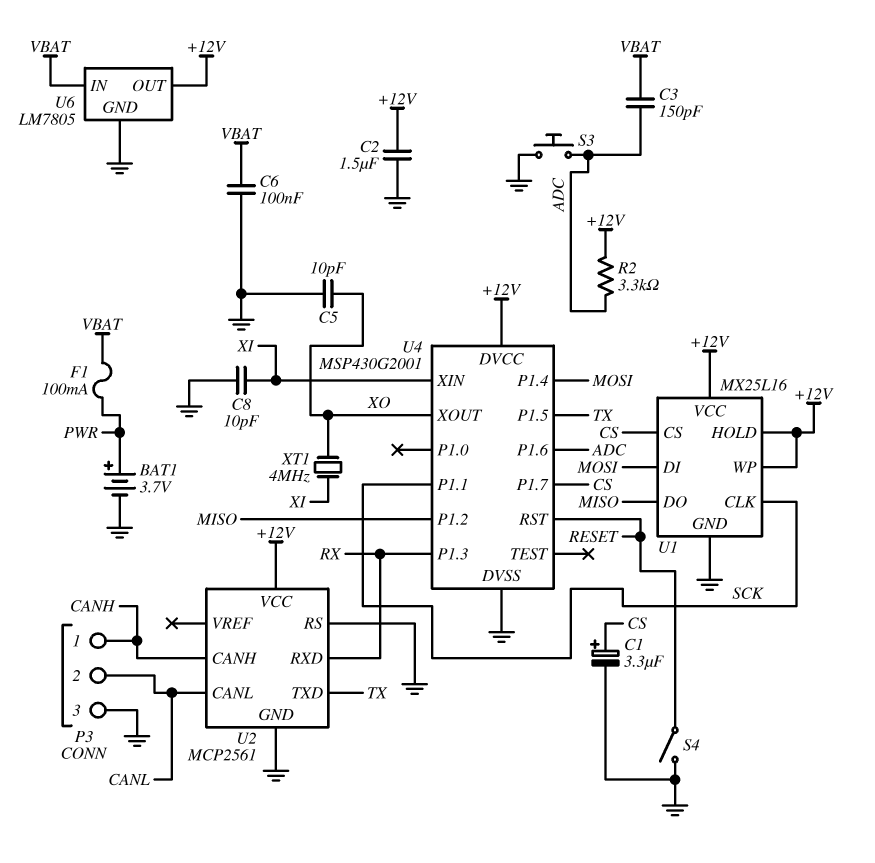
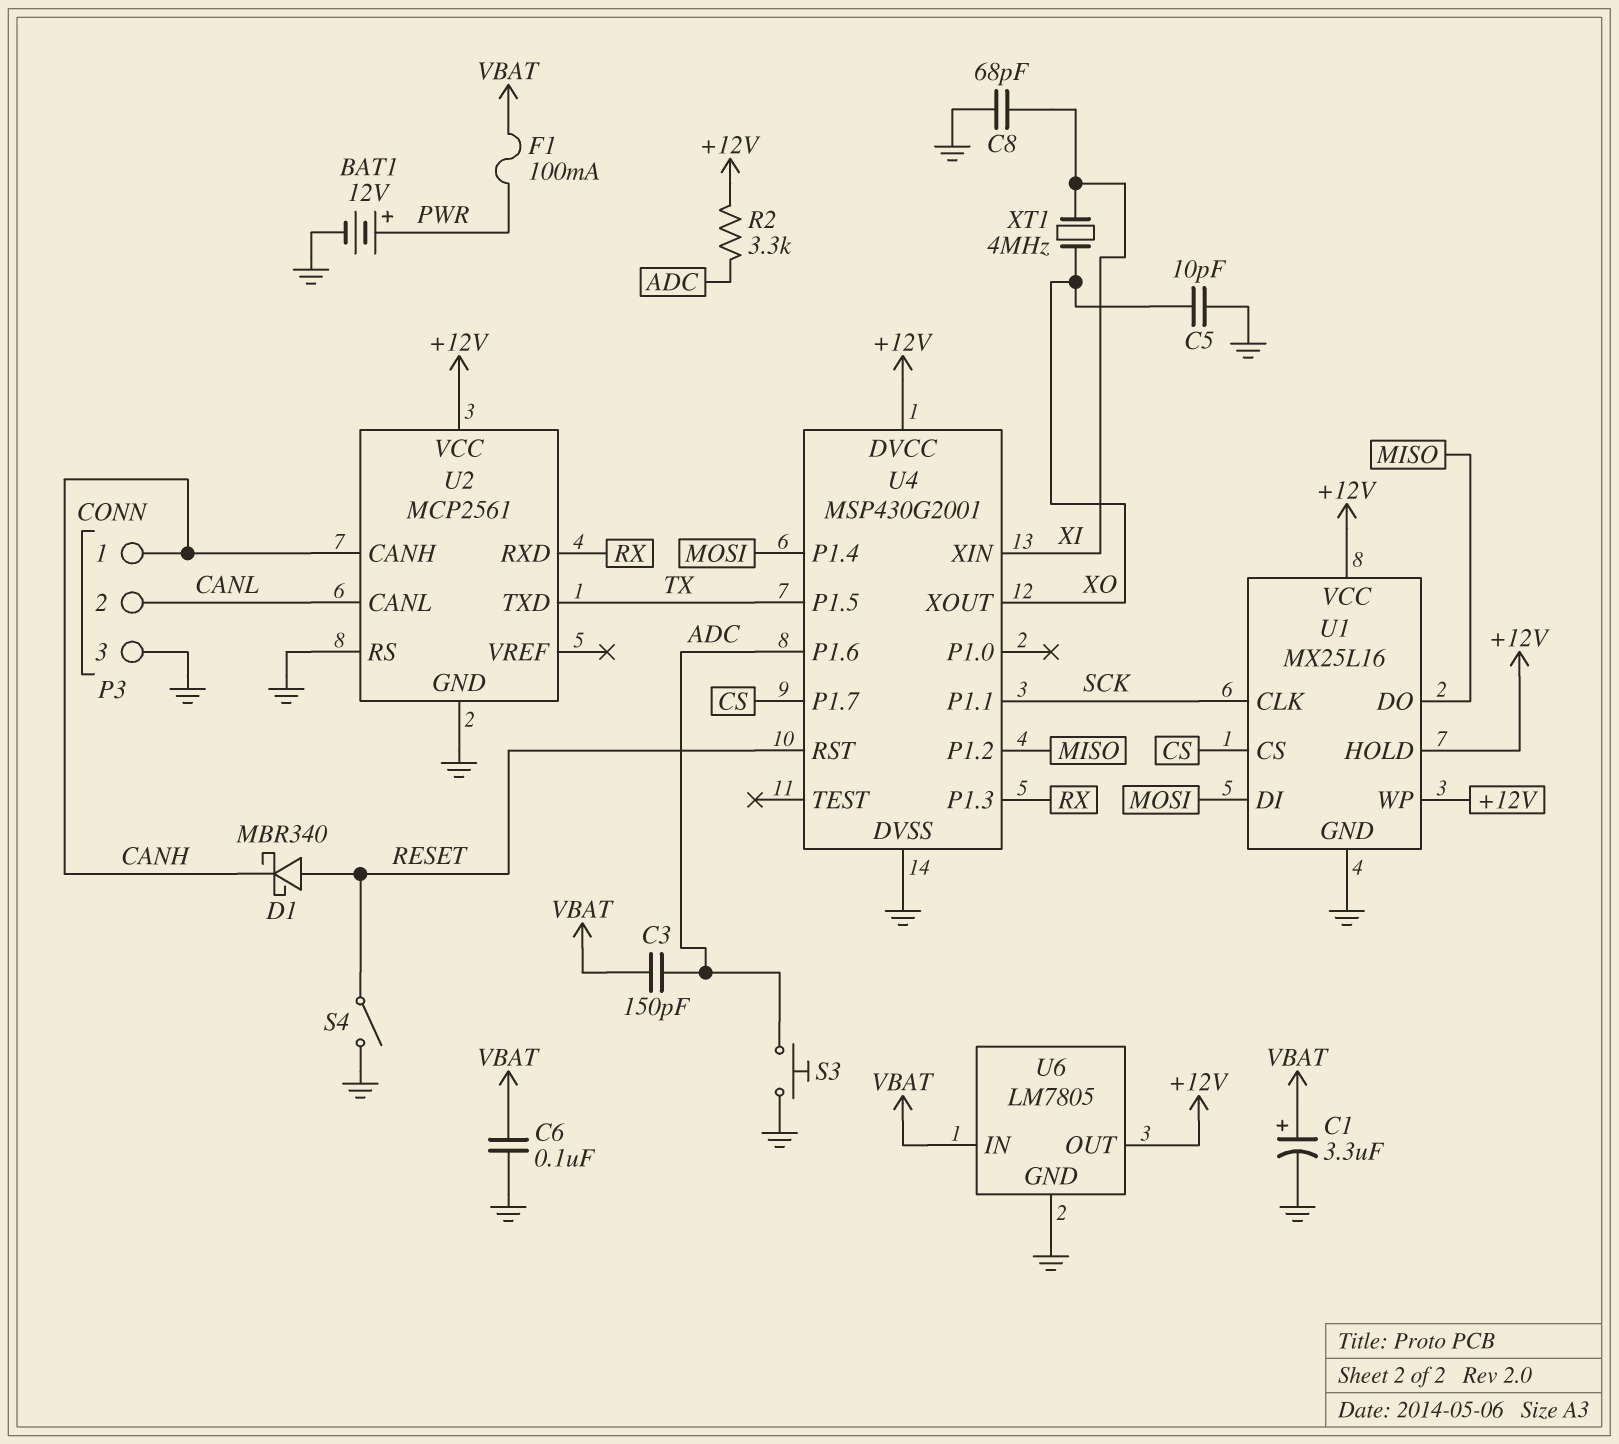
BAT1: 3.7V (plus PWR, minus GND) -> 12V (plus PWR, minus GND)
C1: 3.3uF (plus CS, minus GND) -> 3.3uF (plus VBAT, minus GND)
C2: 1.5uF (+12V, GND) -> none
C8: 10pF (GND, XI) -> 68pF (GND, XI)
D1: none -> schottky MBR340 (A RESET, K CANH)

